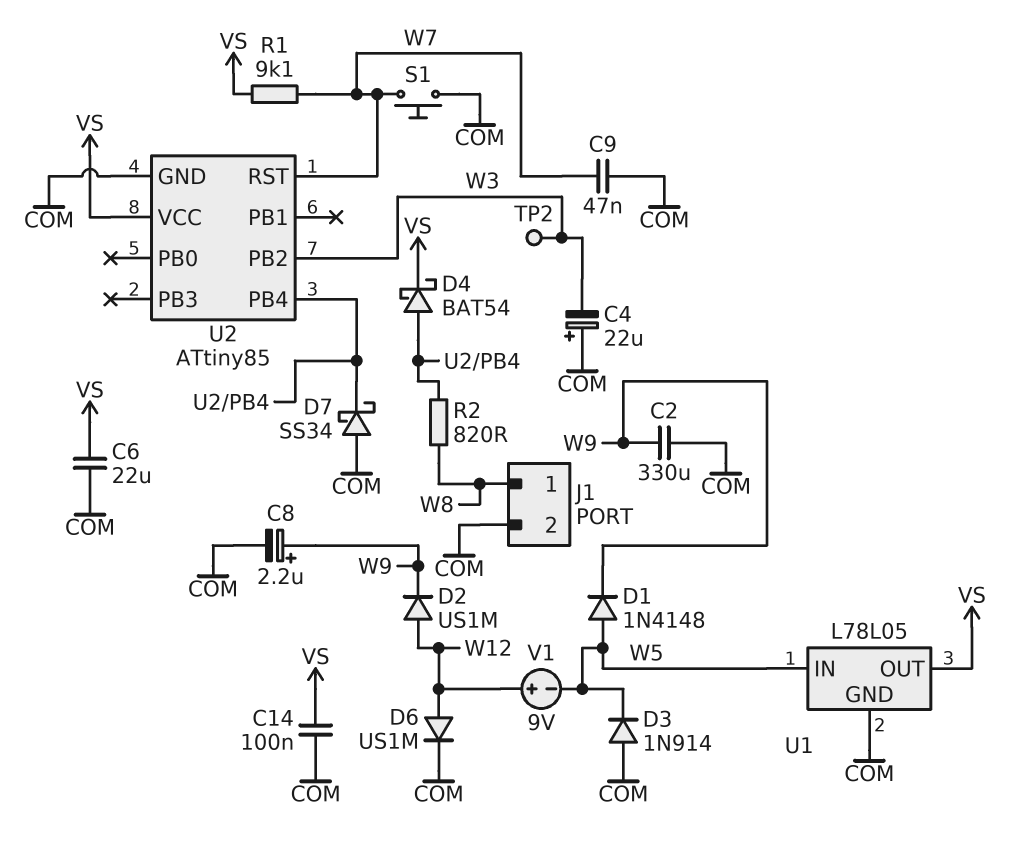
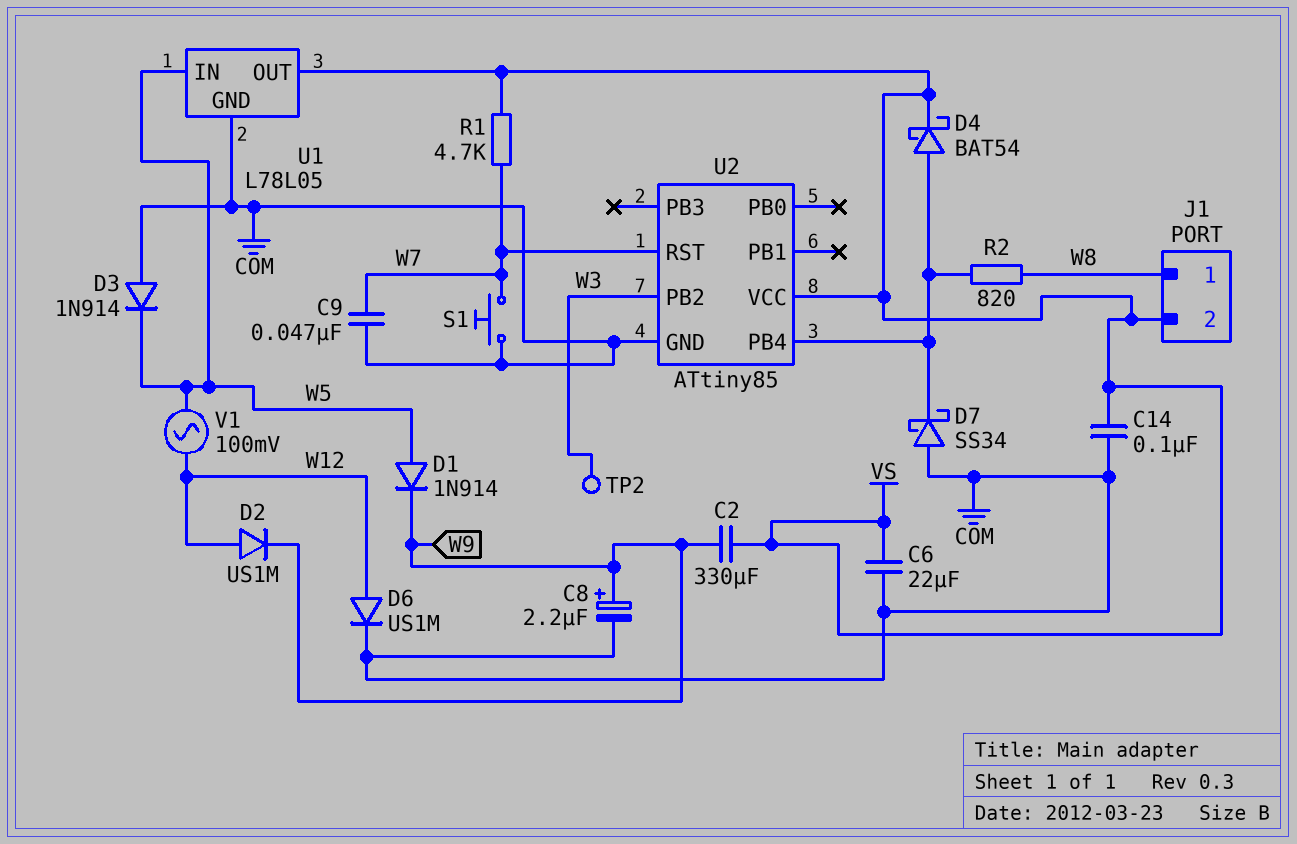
C2: 330uF (COM, W9) -> 330uF (VS, W9)
C4: 22uF (plus COM, minus W3) -> none
D1: diode 1N4148 (A W5, K W9) -> diode 1N914 (A W5, K W9)
J1 pin 2: COM -> VS
R1: 9.1k (VS, W7) -> 4.7k (VS, W7)
V1: 9V (plus W12, minus W5) -> AC 100mV (W5, W12)

